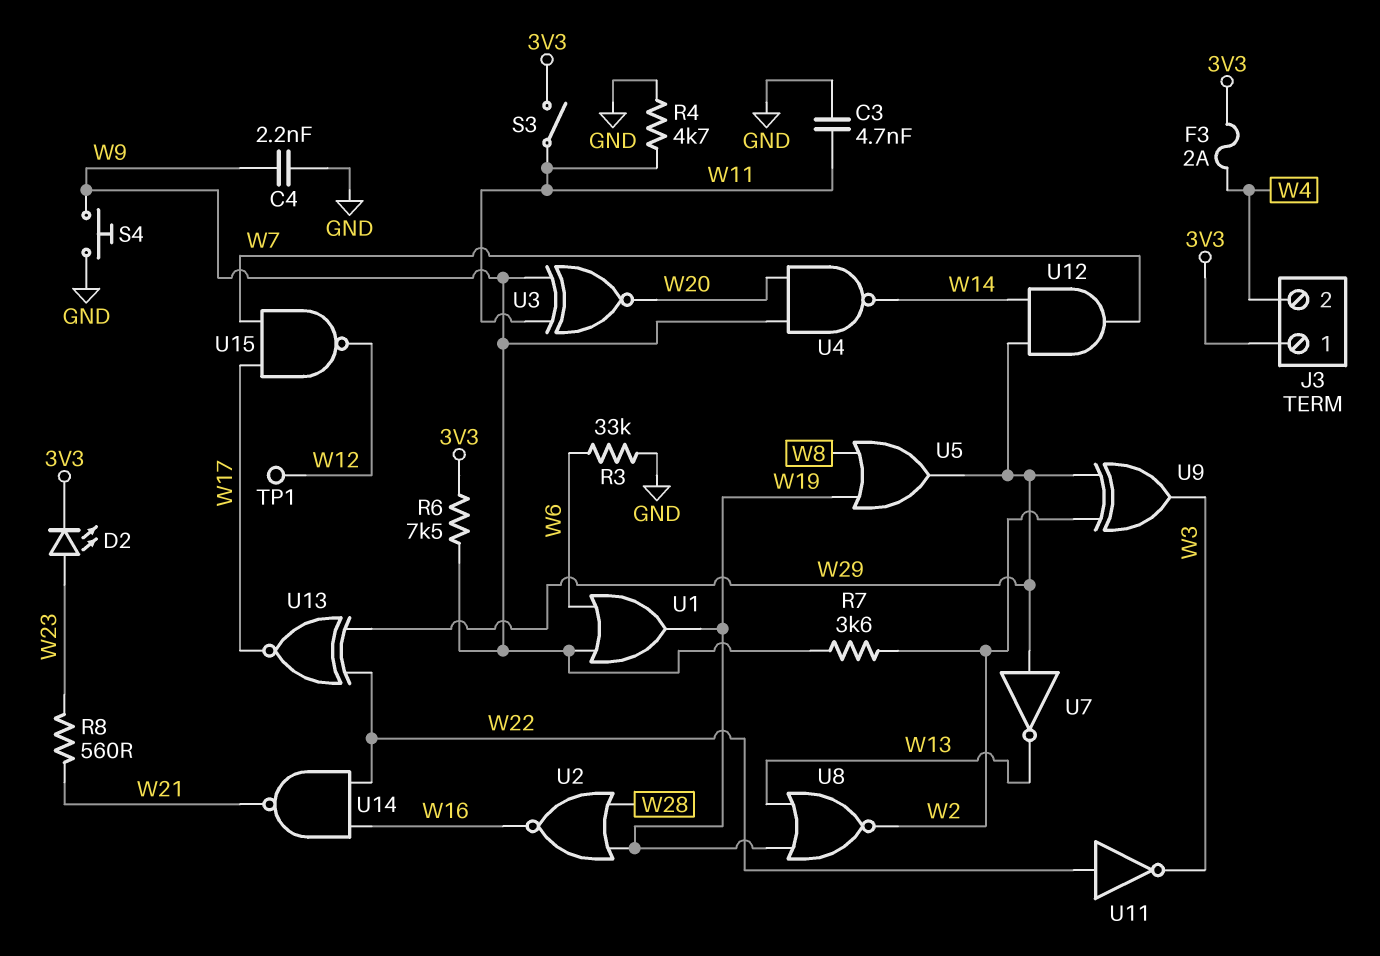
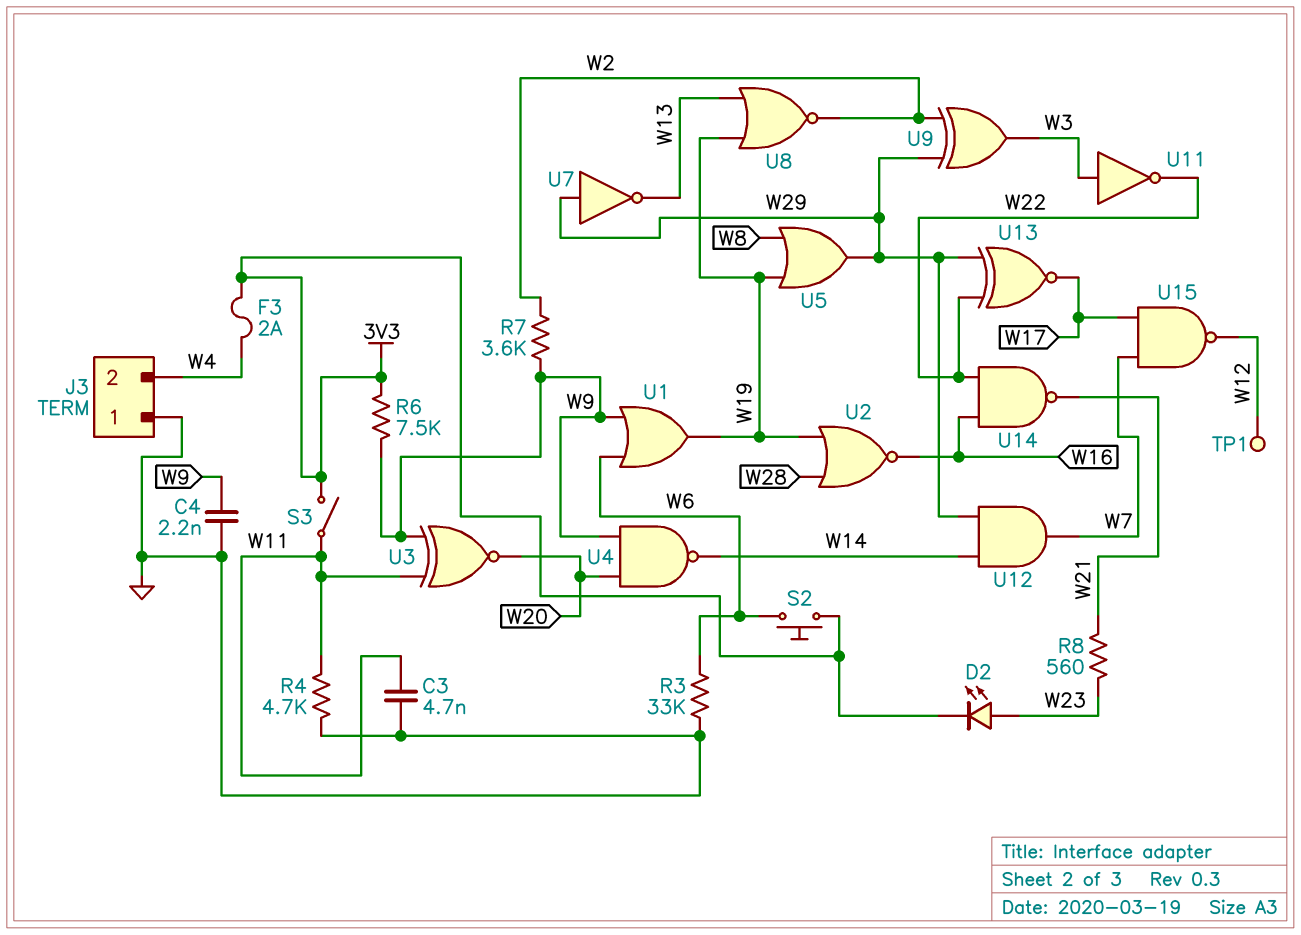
J3 pin 1: 3V3 -> GND
S2: none -> button (3V3, W6)
S4: button (GND, W9) -> none
U11: NOT (in W22, out W3) -> NOT (in W3, out W22)

